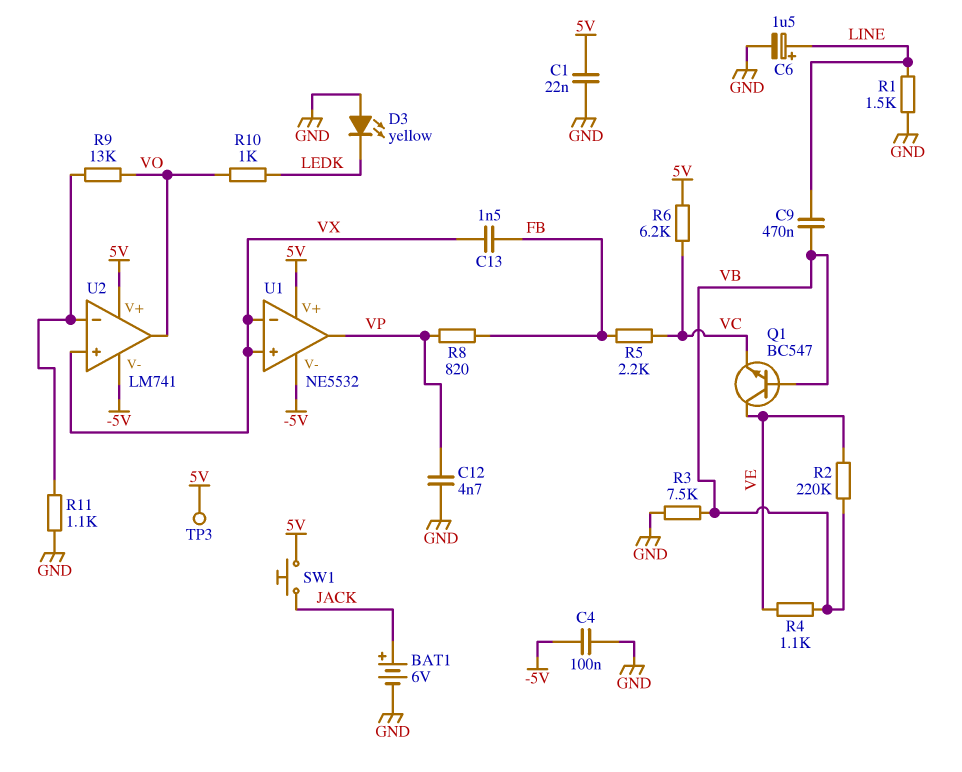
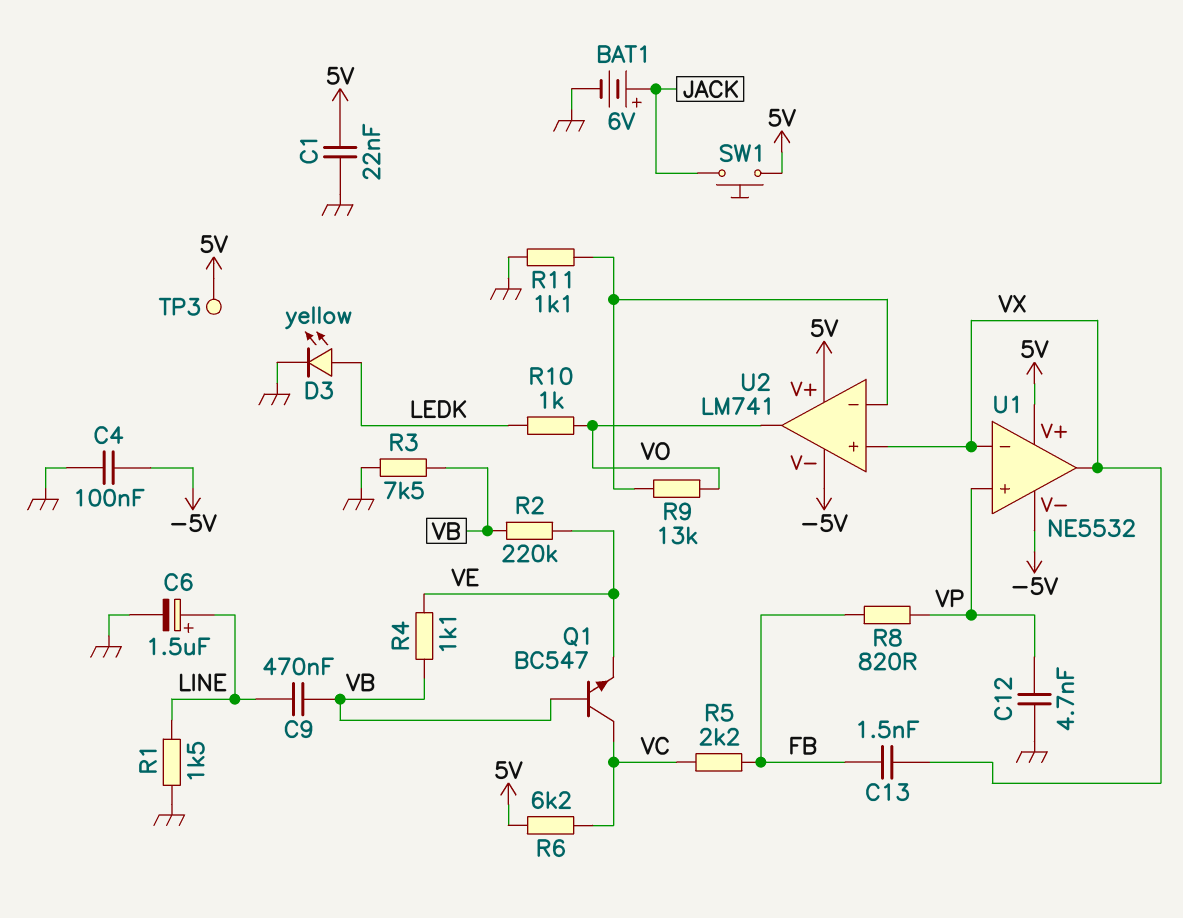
D3: LED yellow (A GND, K LEDK) -> LED yellow (A LEDK, K GND)
Q1: NPN BC547 (B VB, C VE, E VC) -> NPN BC547 (B VB, C VC, E VE)
U1 pin in+: VX -> VP
U1 pin out: VP -> VX

